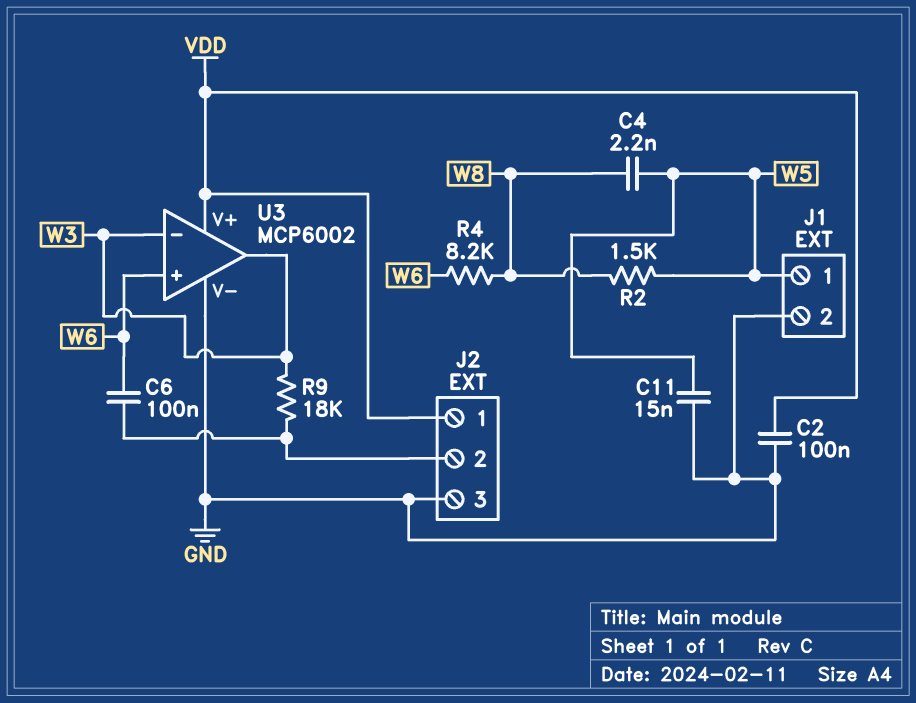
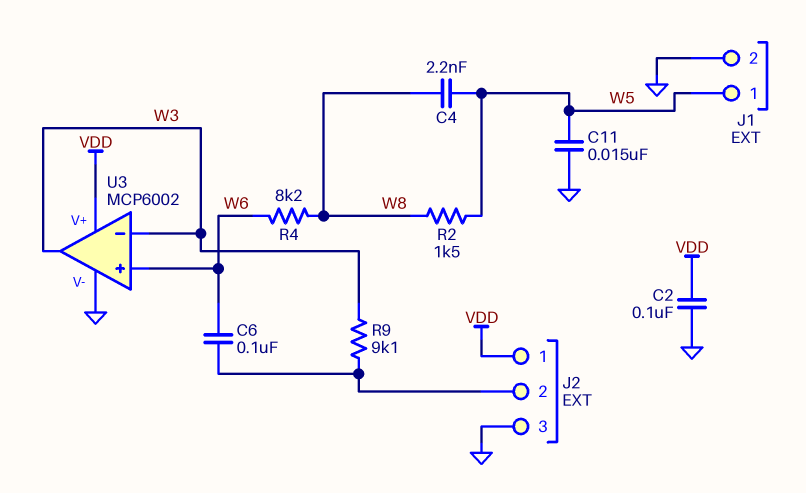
R9: 18k (J2/2, W3) -> 9.1k (J2/2, W3)

